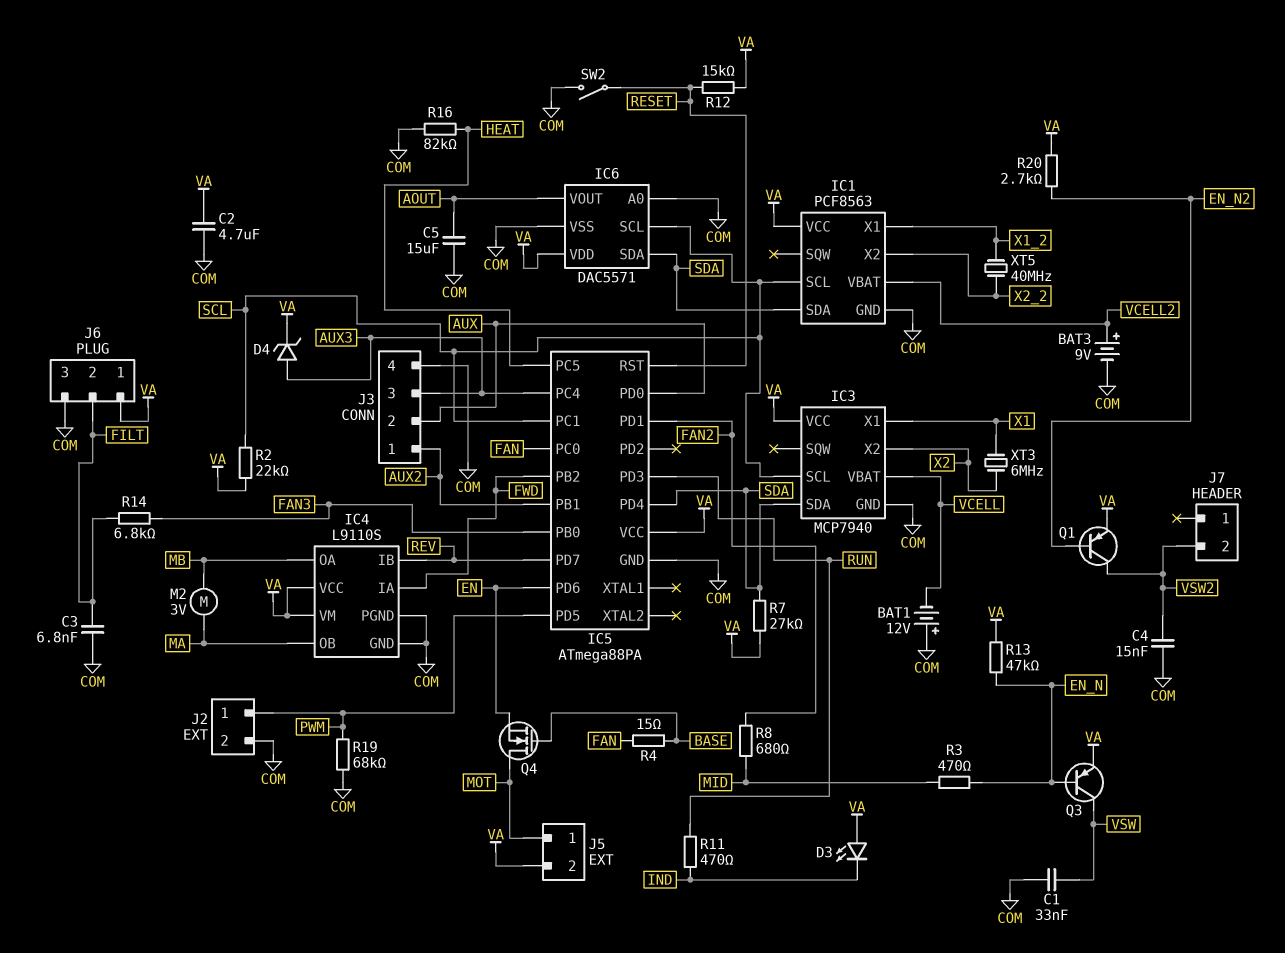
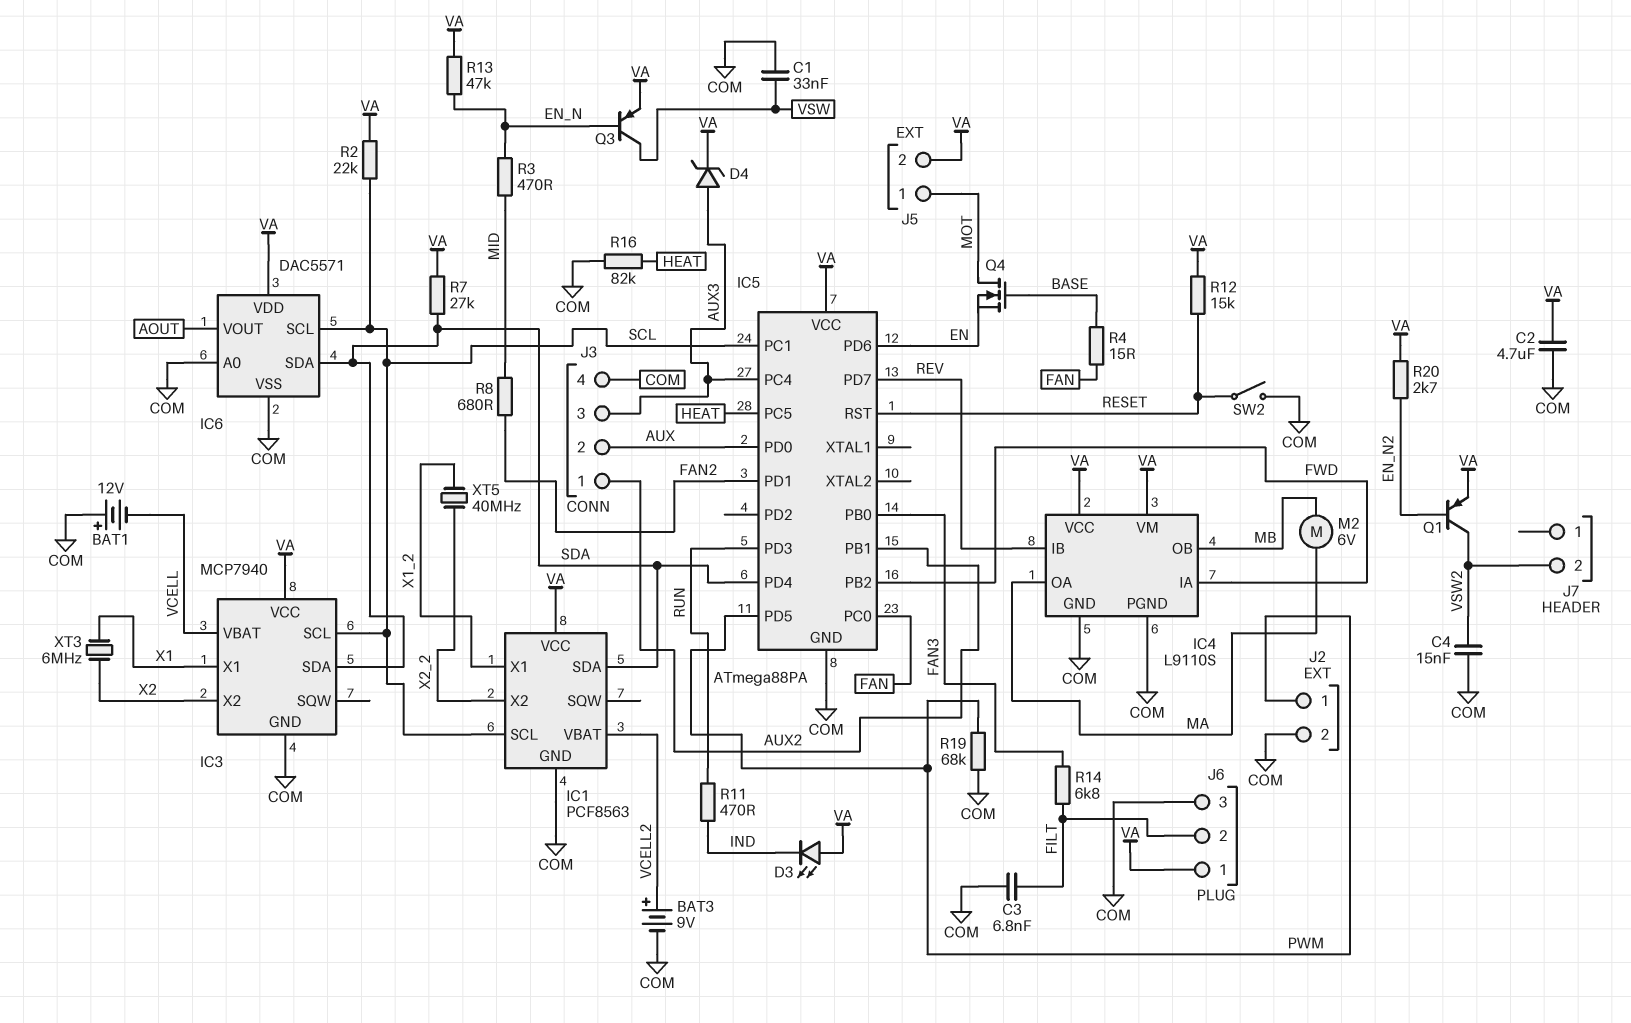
C5: 15uF (AOUT, COM) -> none
IC4 pin OA: MB -> MA
IC4 pin OB: MA -> MB
M2: motor 3V (MA, MB) -> motor 6V (MA, MB)

